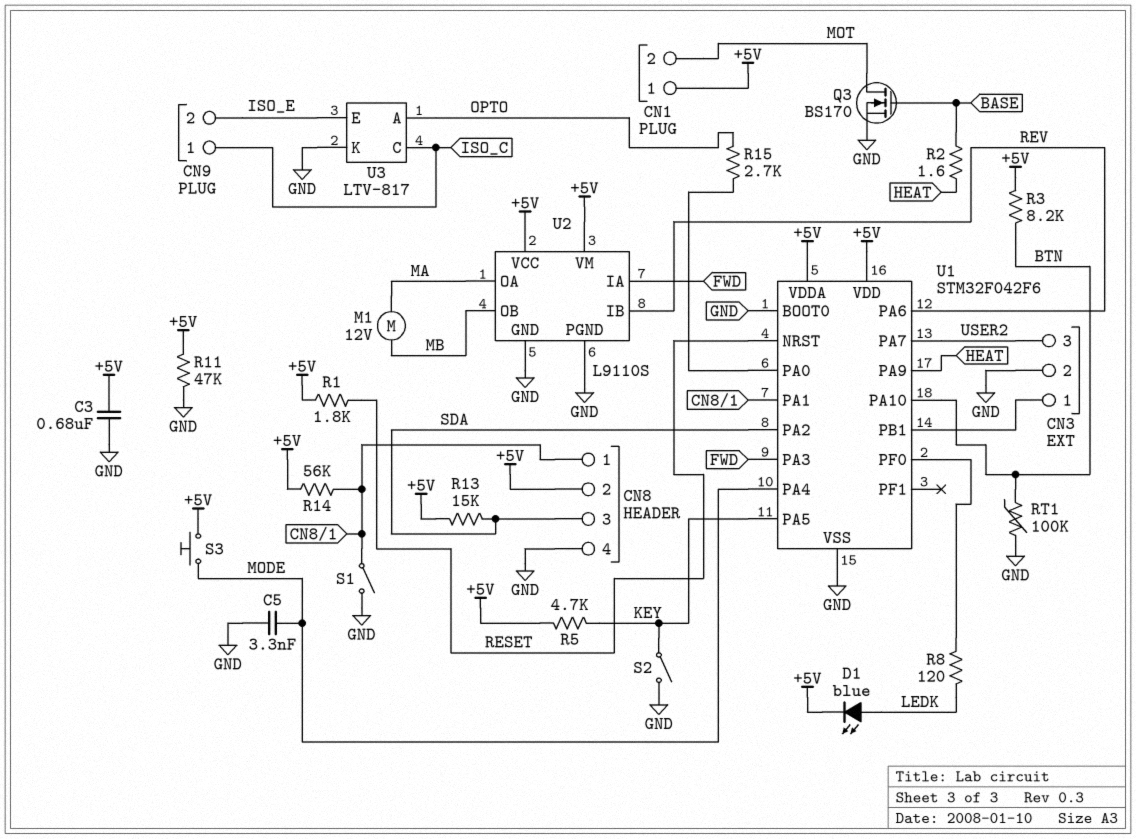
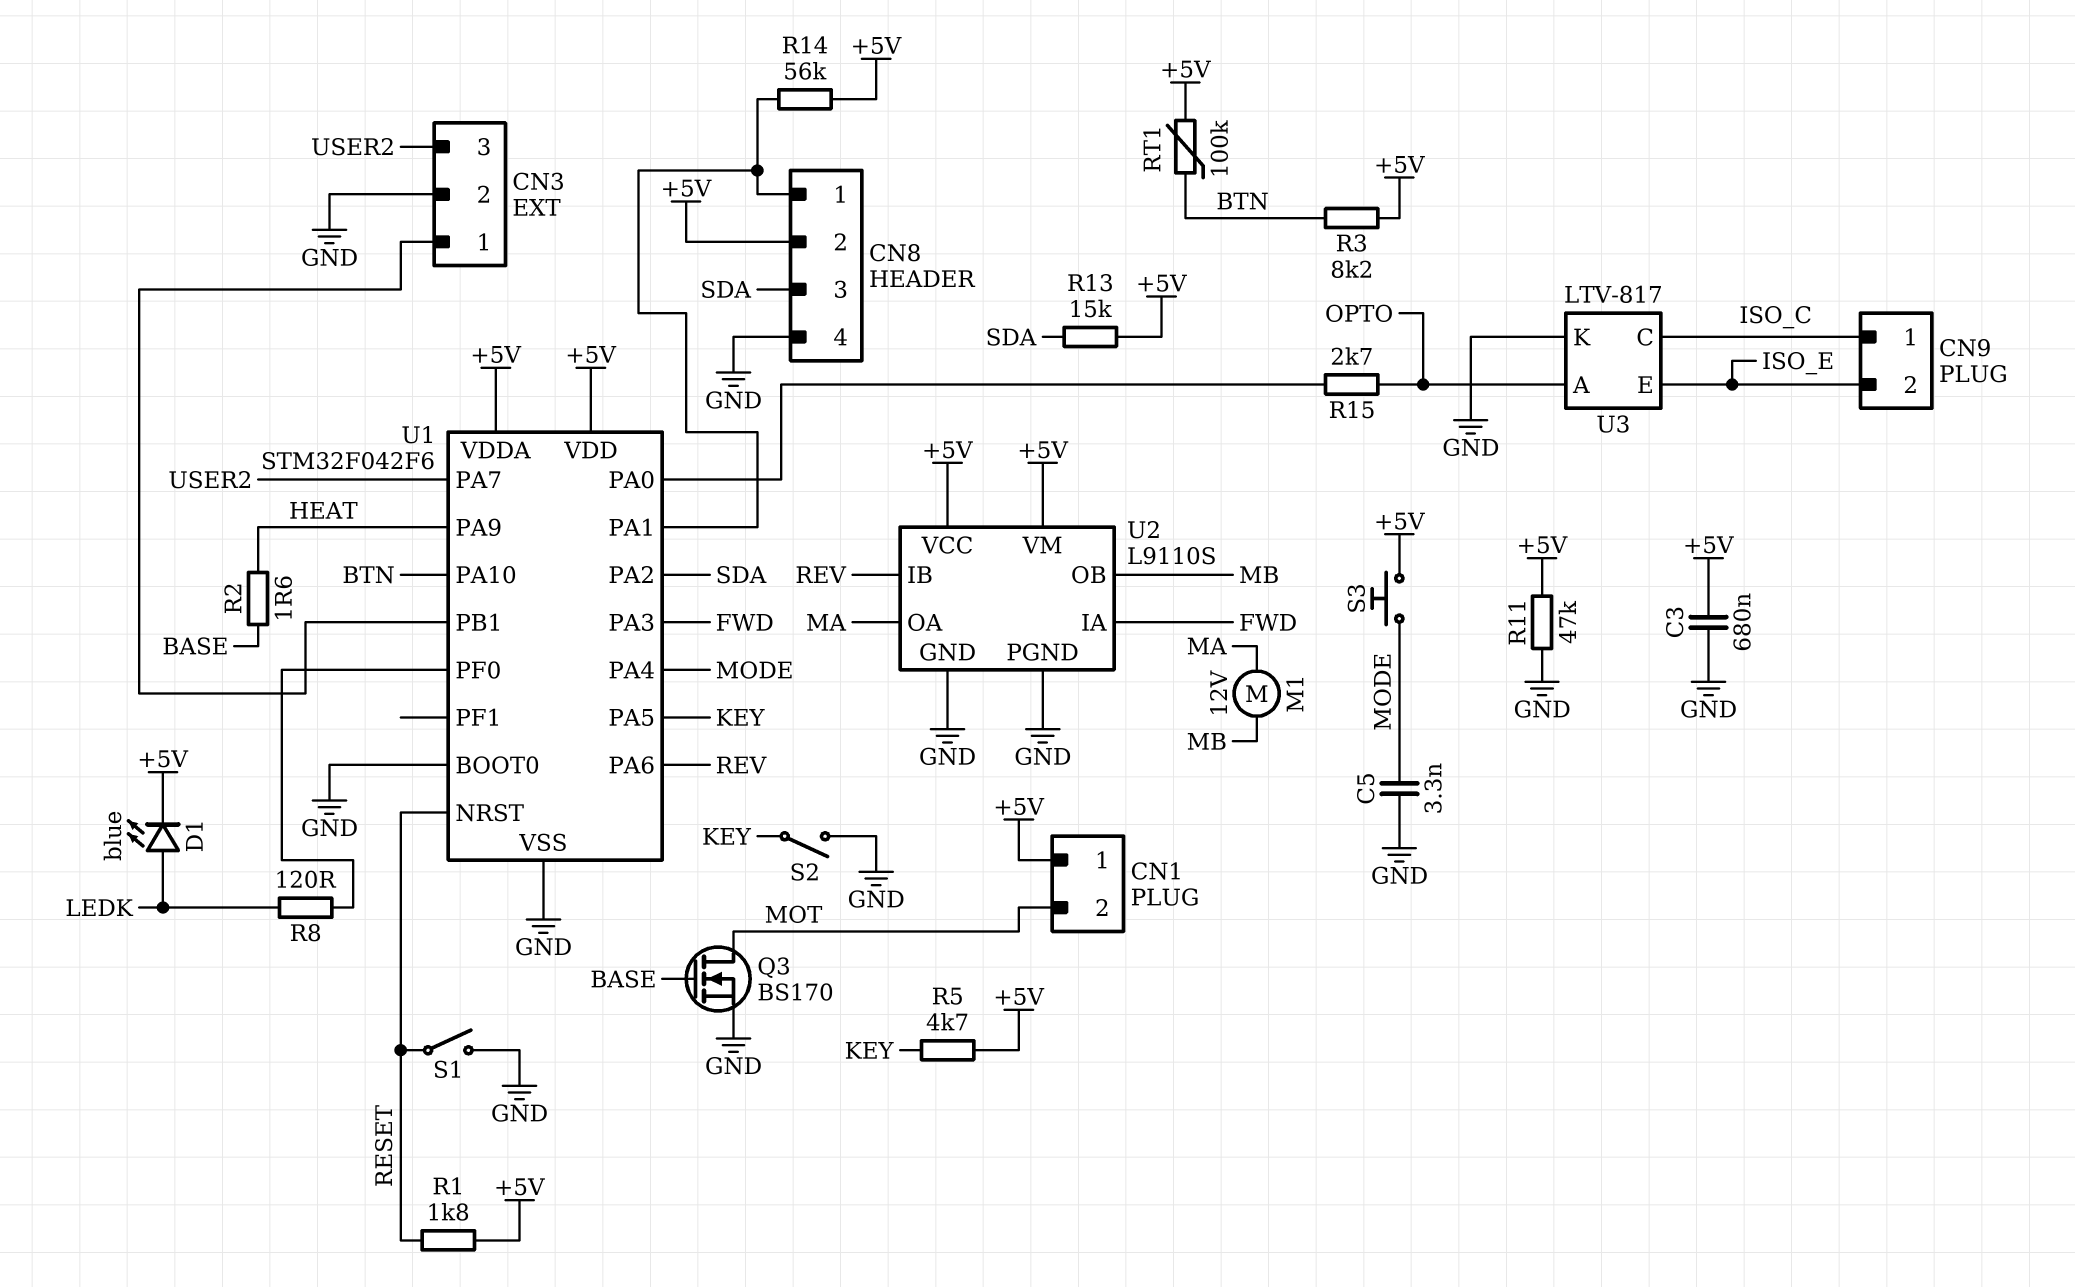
RT1: 100k (BTN, GND) -> 100k (+5V, BTN)
S1: switch (CN8/1, GND) -> switch (GND, RESET)

